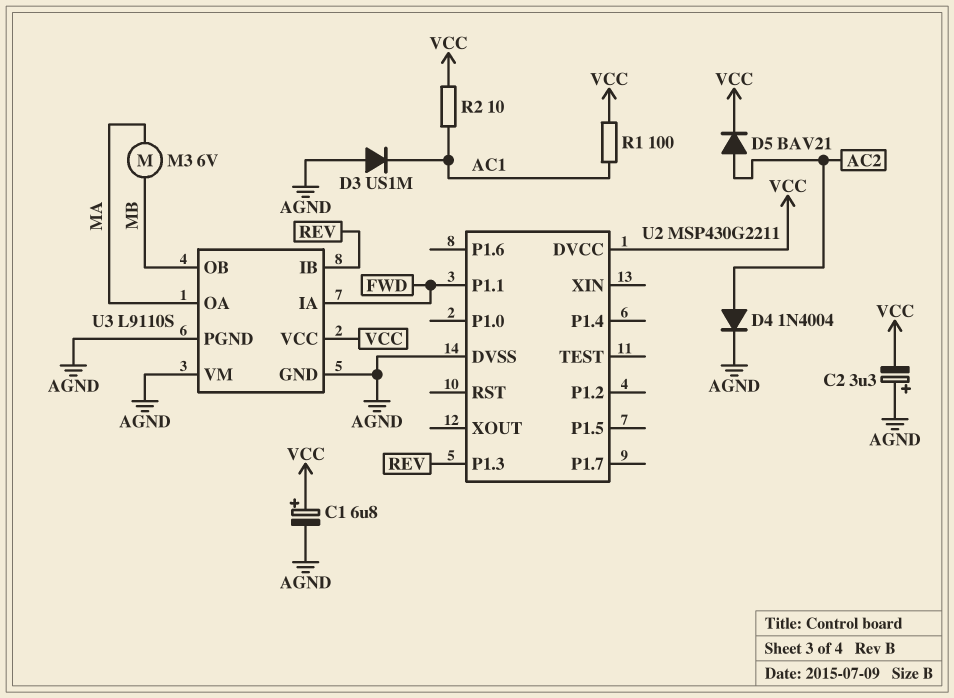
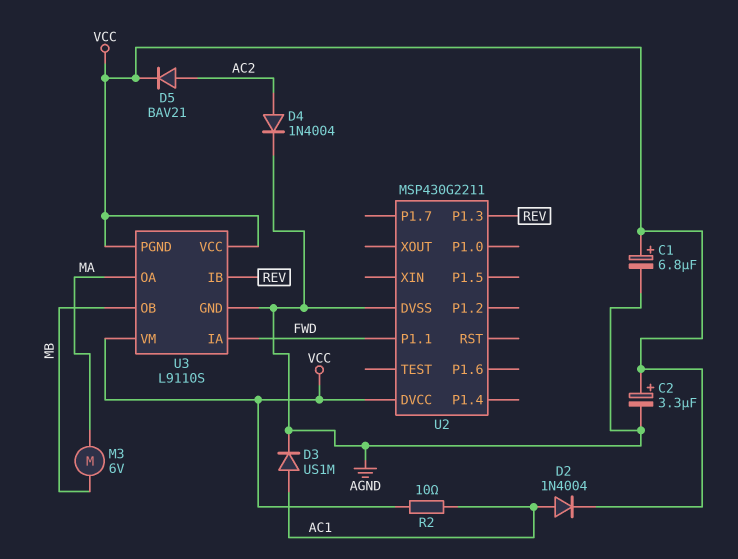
C2: 3.3uF (plus AGND, minus VCC) -> 3.3uF (plus VCC, minus AGND)
D2: none -> diode 1N4004 (A AC1, K VCC)
D3: diode US1M (A AGND, K AC1) -> diode US1M (A AC1, K AGND)
R1: 100 (AC1, VCC) -> none
U3 pin PGND: AGND -> VCC
U3 pin VM: AGND -> VCC

